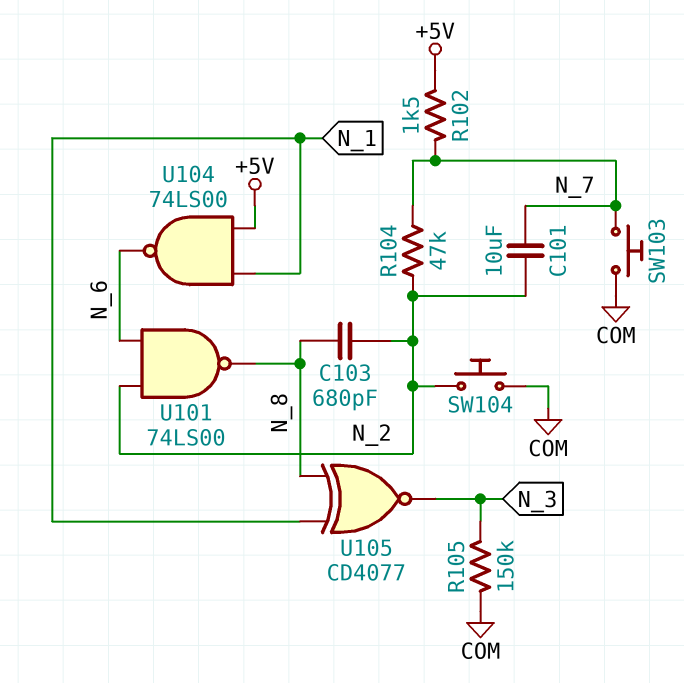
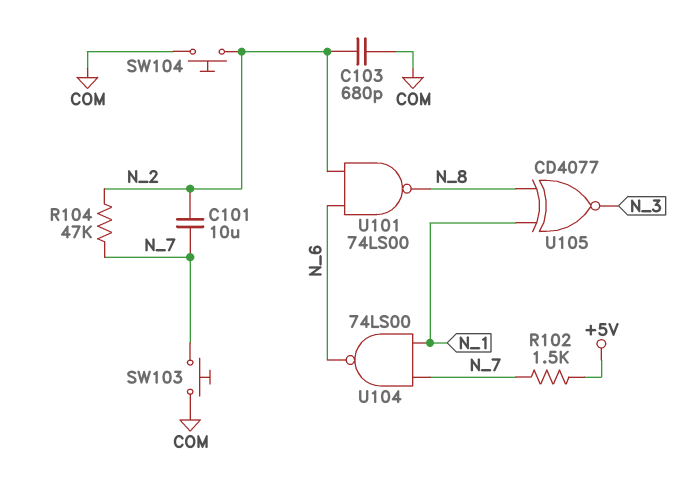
C103: 680pF (N_2, N_8) -> 680pF (COM, N_2)
R105: 150k (COM, N_3) -> none
U104: NAND 74LS00 (in +5V, in N_1, out N_6) -> NAND 74LS00 (in N_1, in N_7, out N_6)

